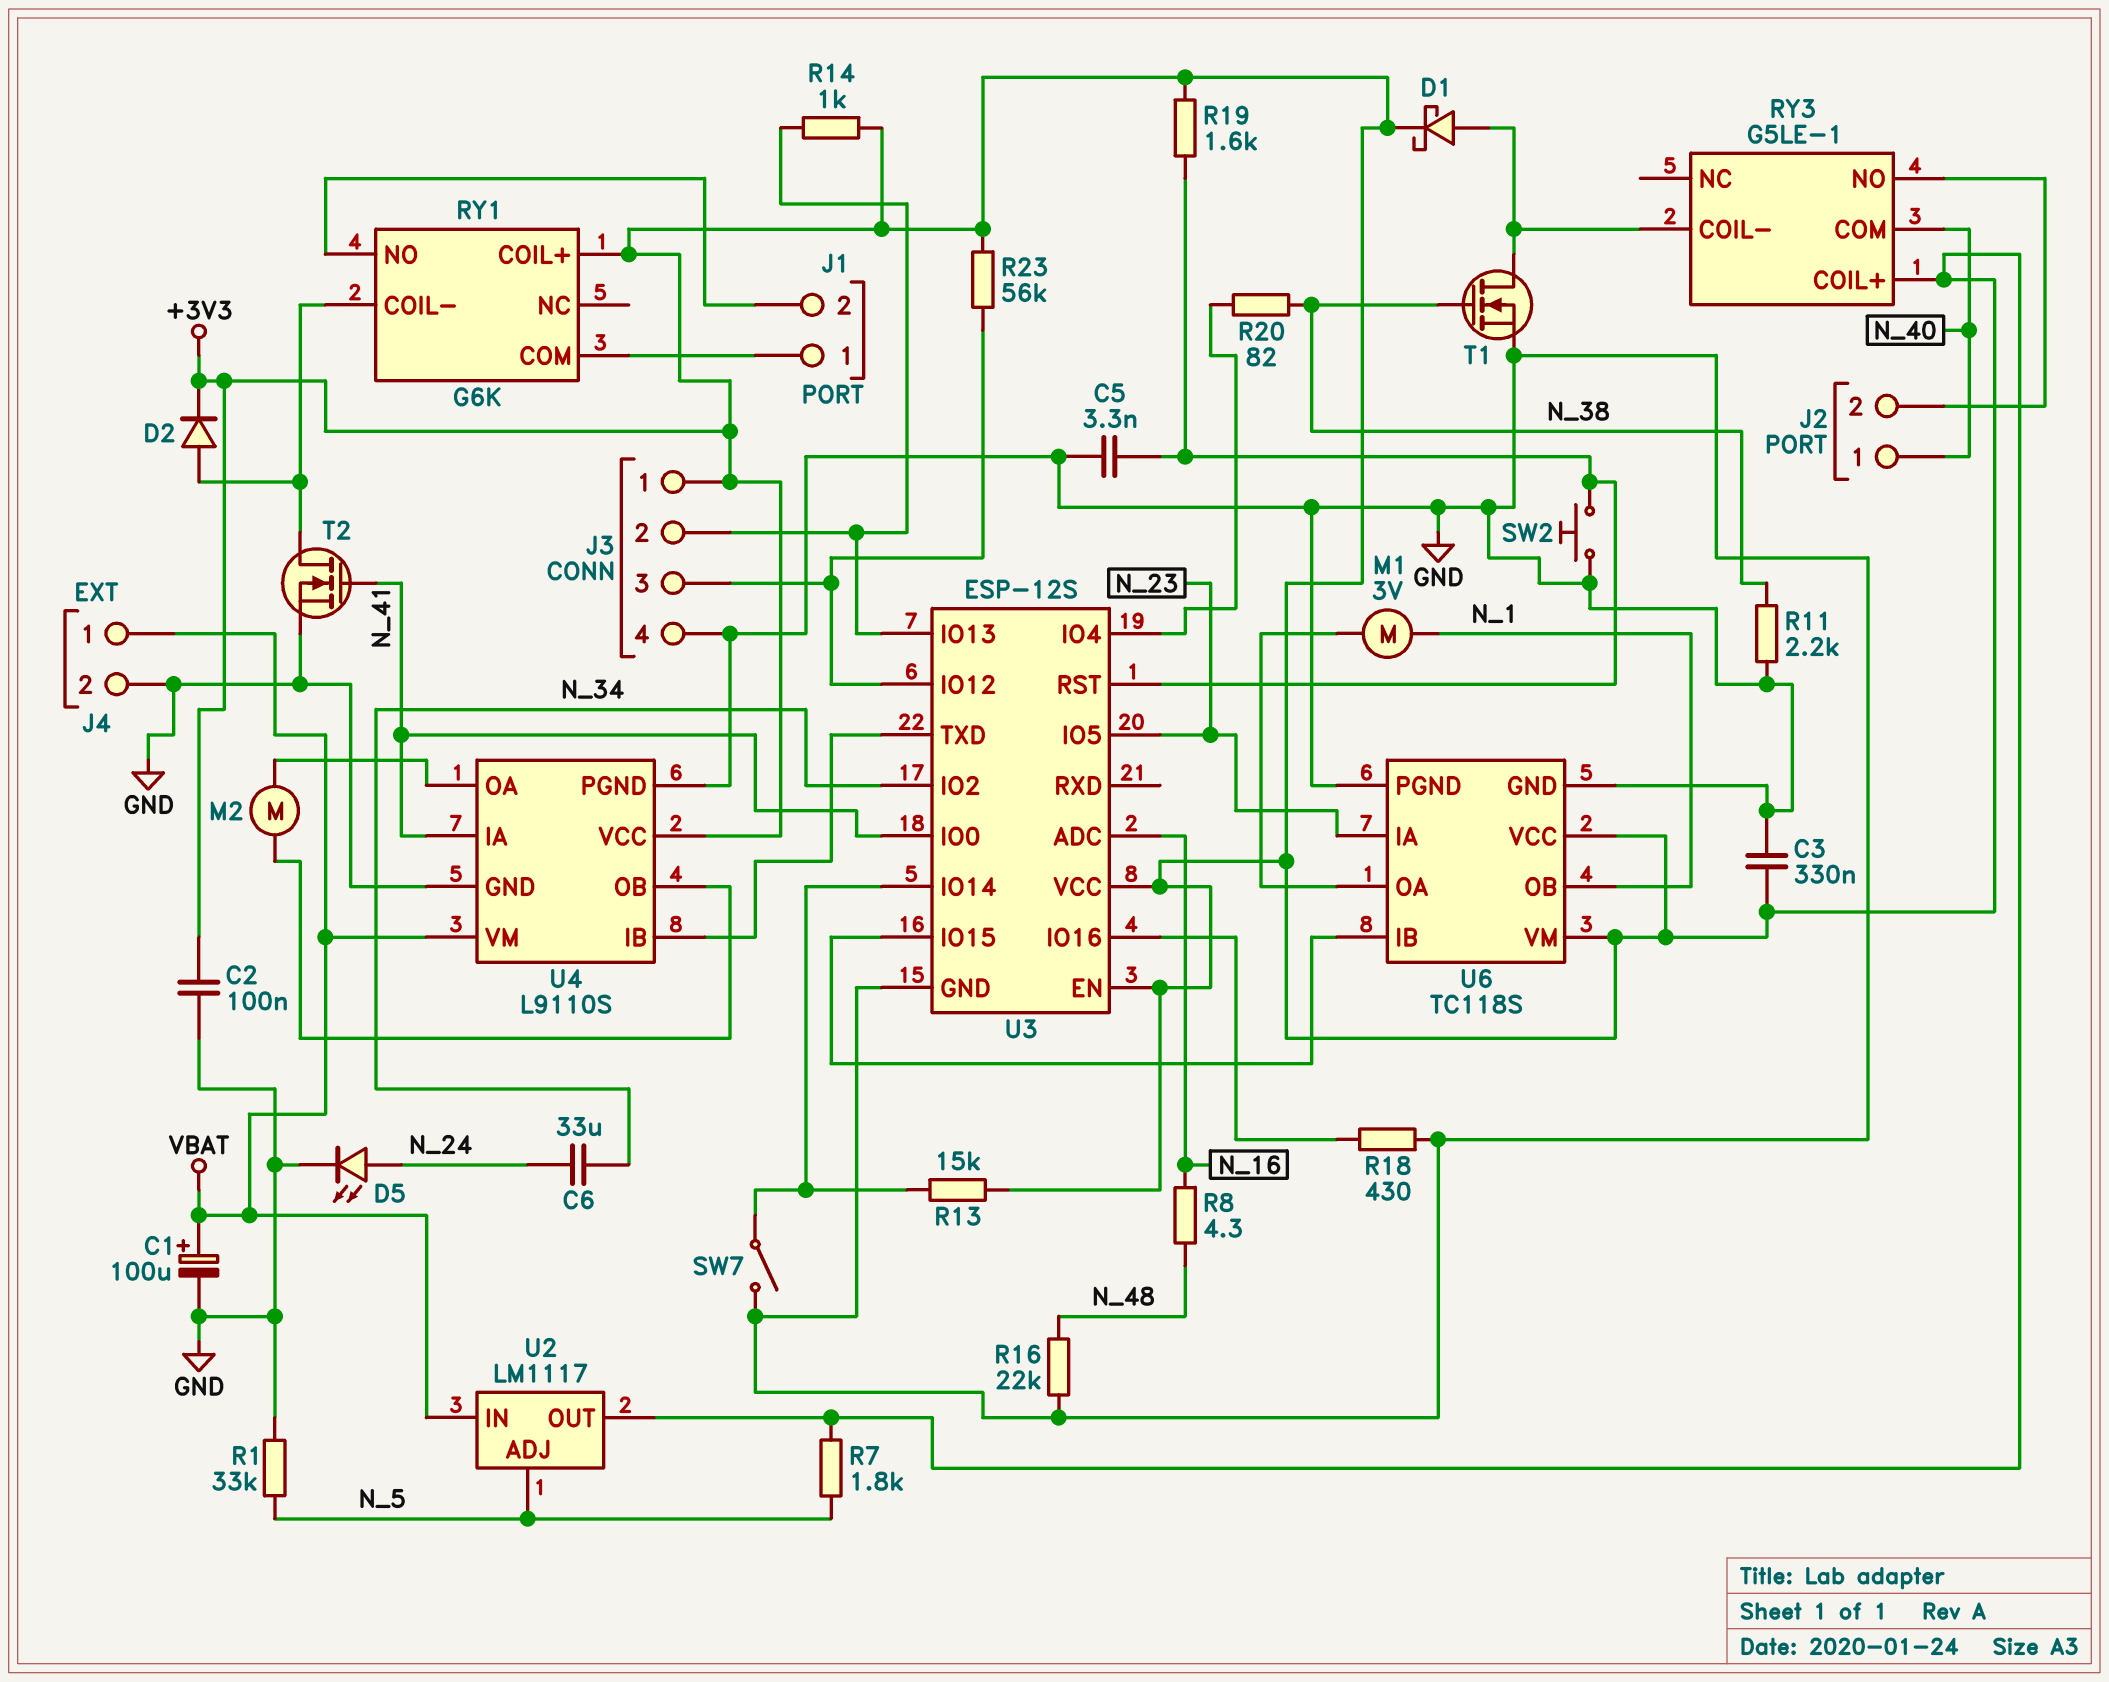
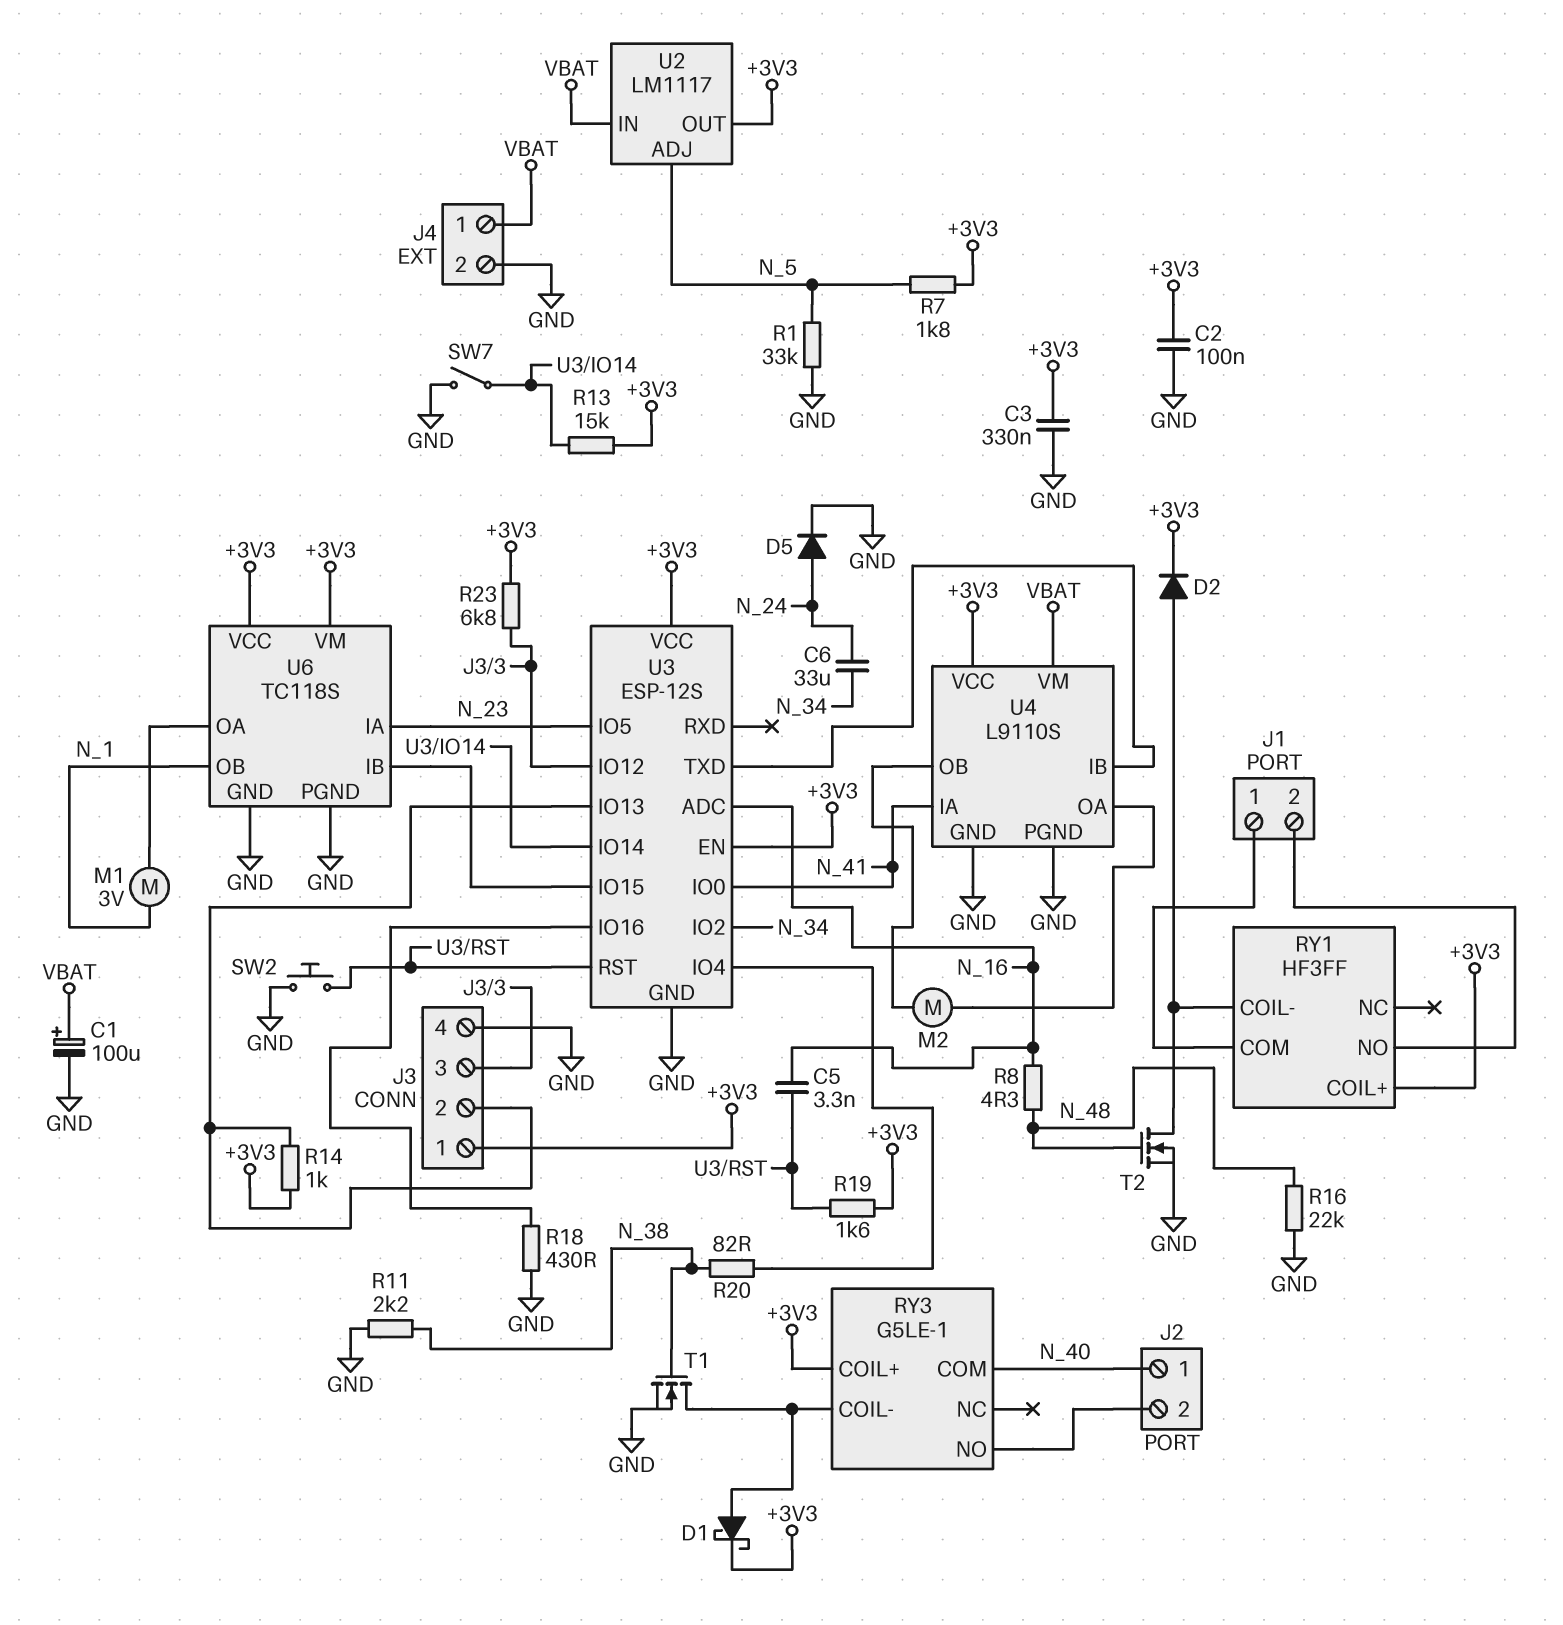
C5: 3.3nF (GND, U3/RST) -> 3.3nF (N_16, U3/RST)
D5: LED (A N_24, K GND) -> diode (A N_24, K GND)
R23: 56k (+3V3, J3/3) -> 6.8k (+3V3, J3/3)
RY1: G6K -> HF3FF
T2: NMOS (G N_41, D RY1/COIL-, S GND) -> NMOS (G N_48, D RY1/COIL-, S GND)

